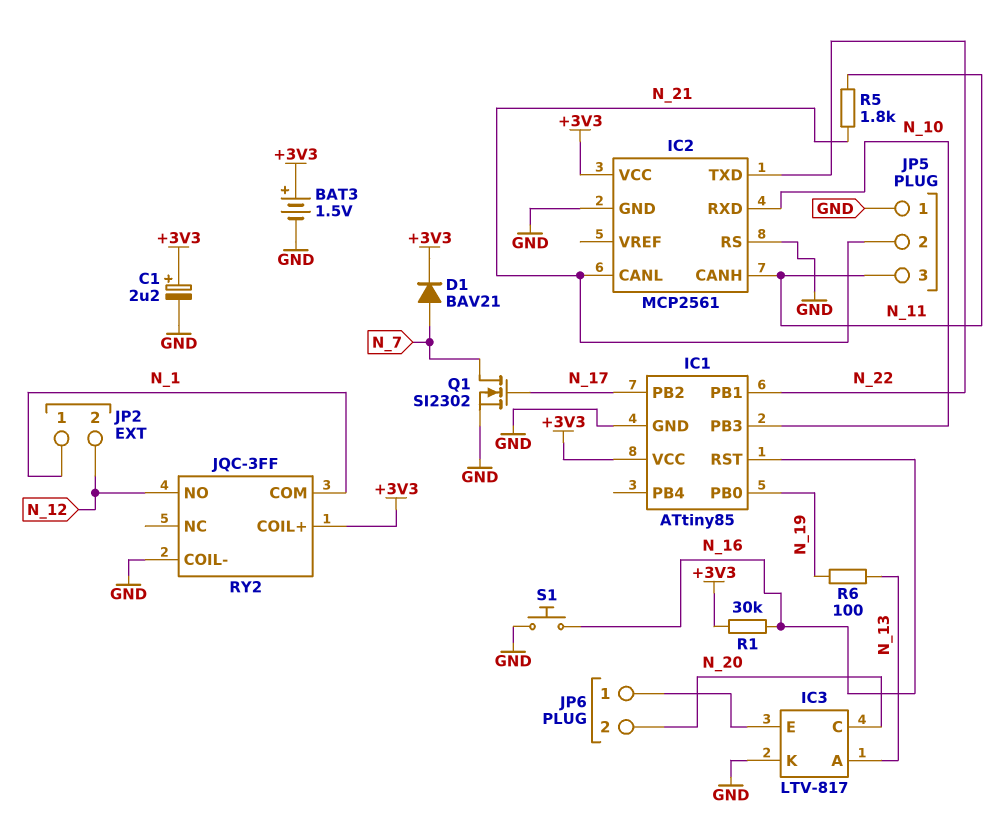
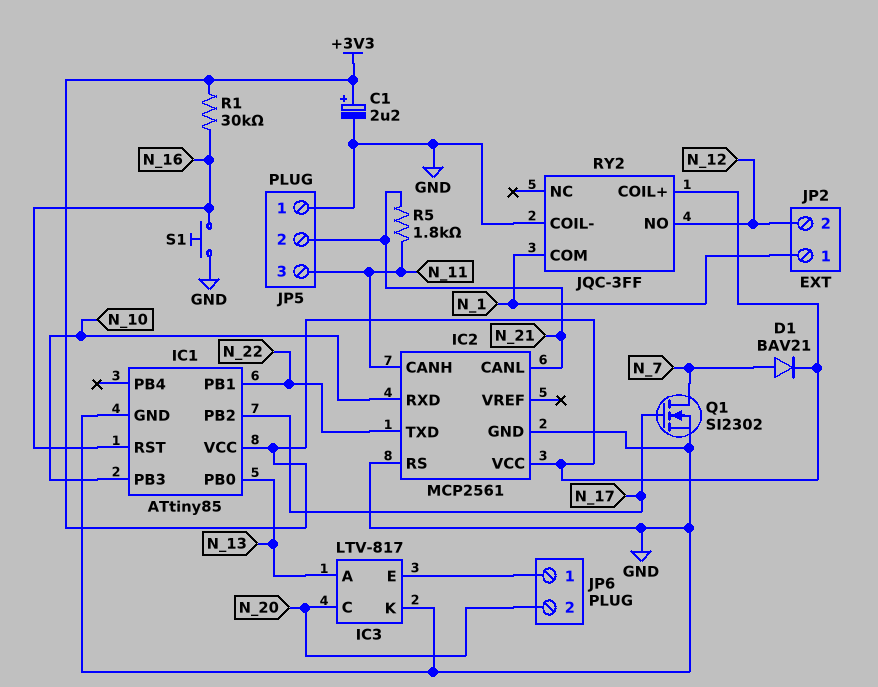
BAT3: 1.5V (plus +3V3, minus GND) -> none
IC1 pin PB0: N_19 -> N_13
R6: 100 (N_13, N_19) -> none

